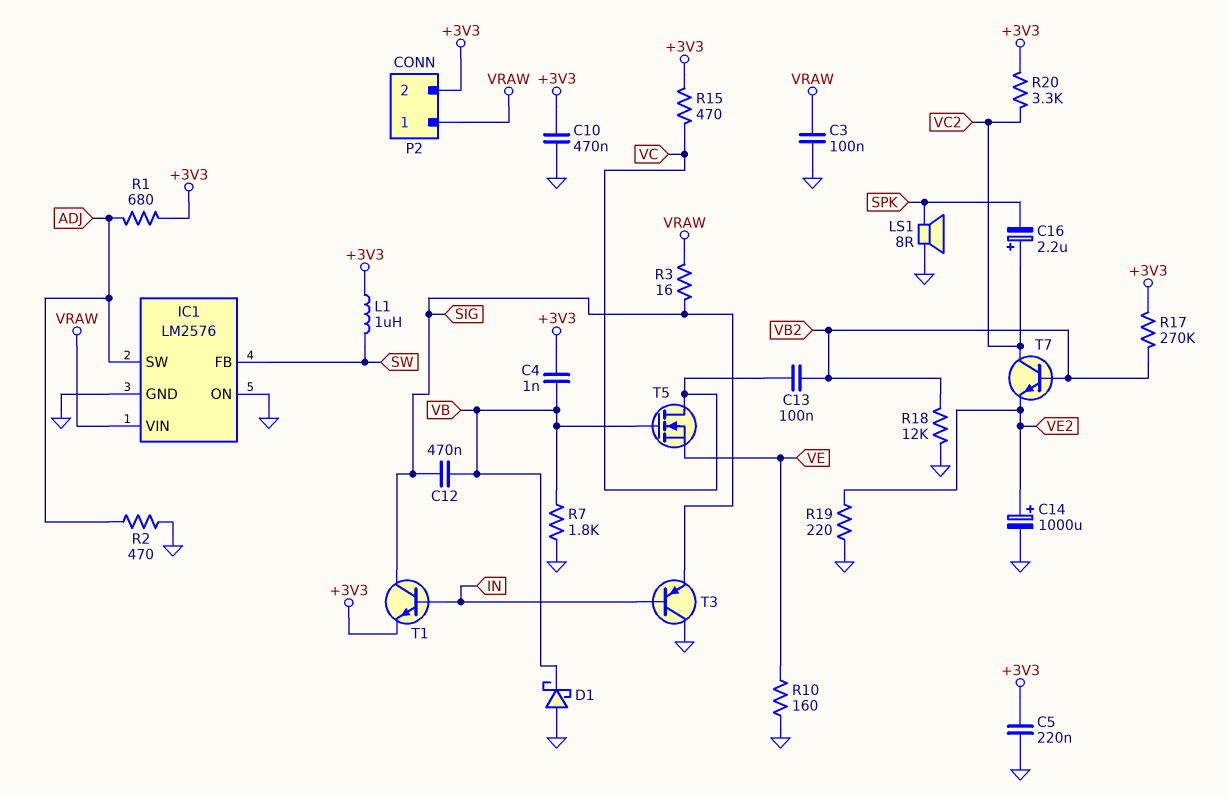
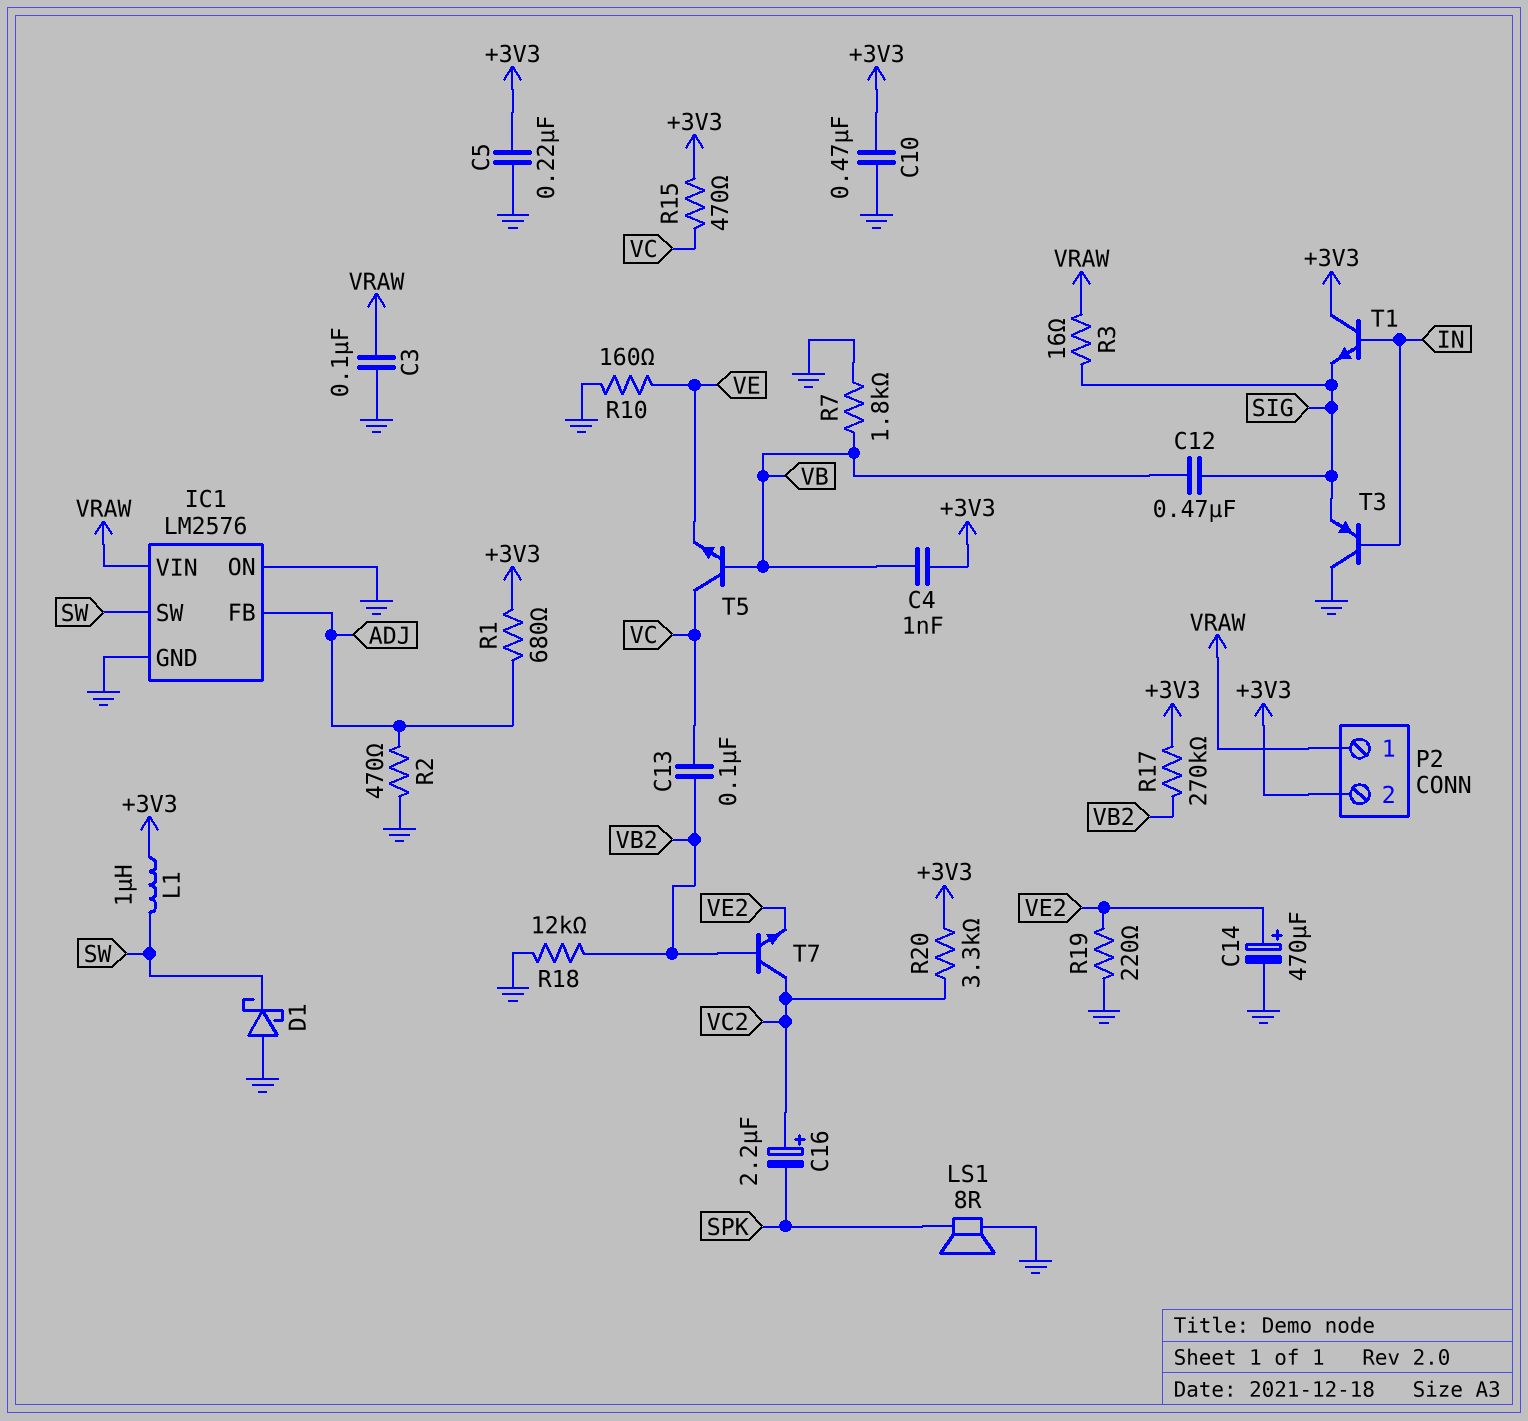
C14: 1000uF (plus VE2, minus GND) -> 470uF (plus VE2, minus GND)
D1: schottky (A GND, K VB) -> schottky (A GND, K SW)
IC1 pin FB: SW -> ADJ
IC1 pin SW: ADJ -> SW
T1: NPN (B IN, C SIG, E +3V3) -> NPN (B IN, C +3V3, E SIG)
T5: NMOS (G VB, D VC, S VE) -> NPN (B VB, C VC, E VE)

